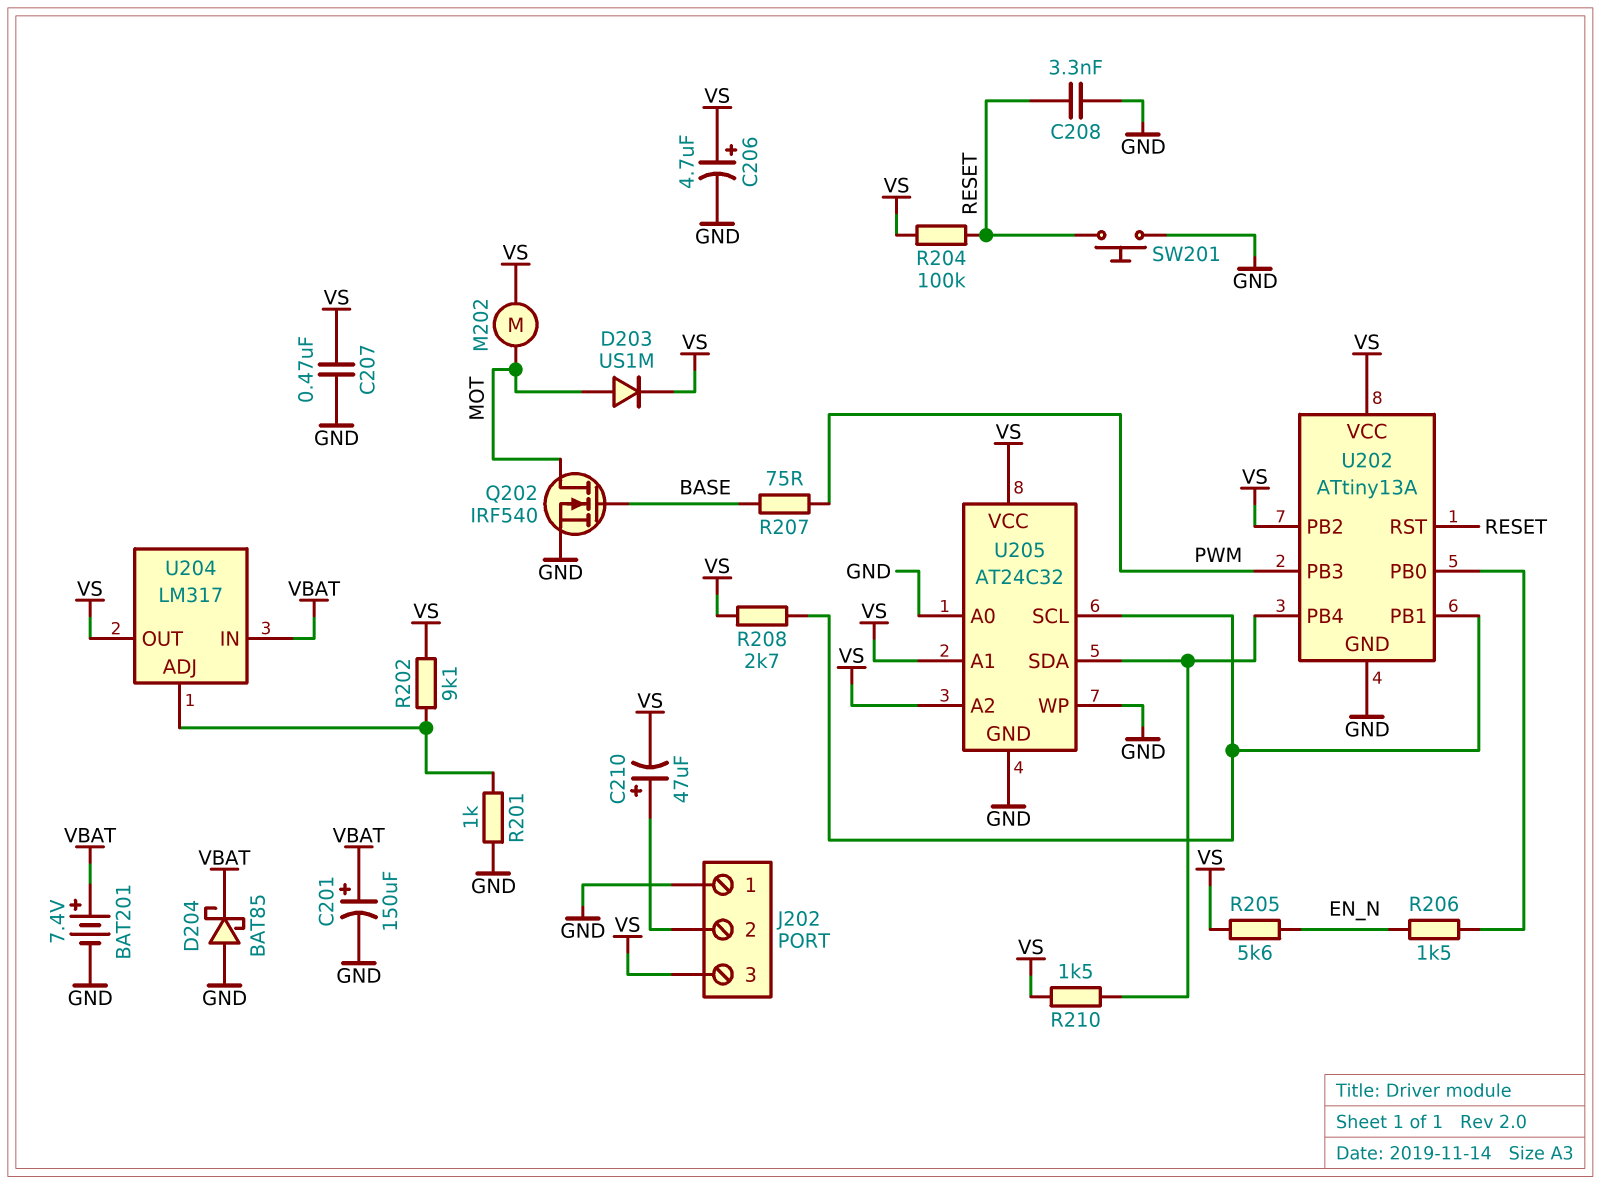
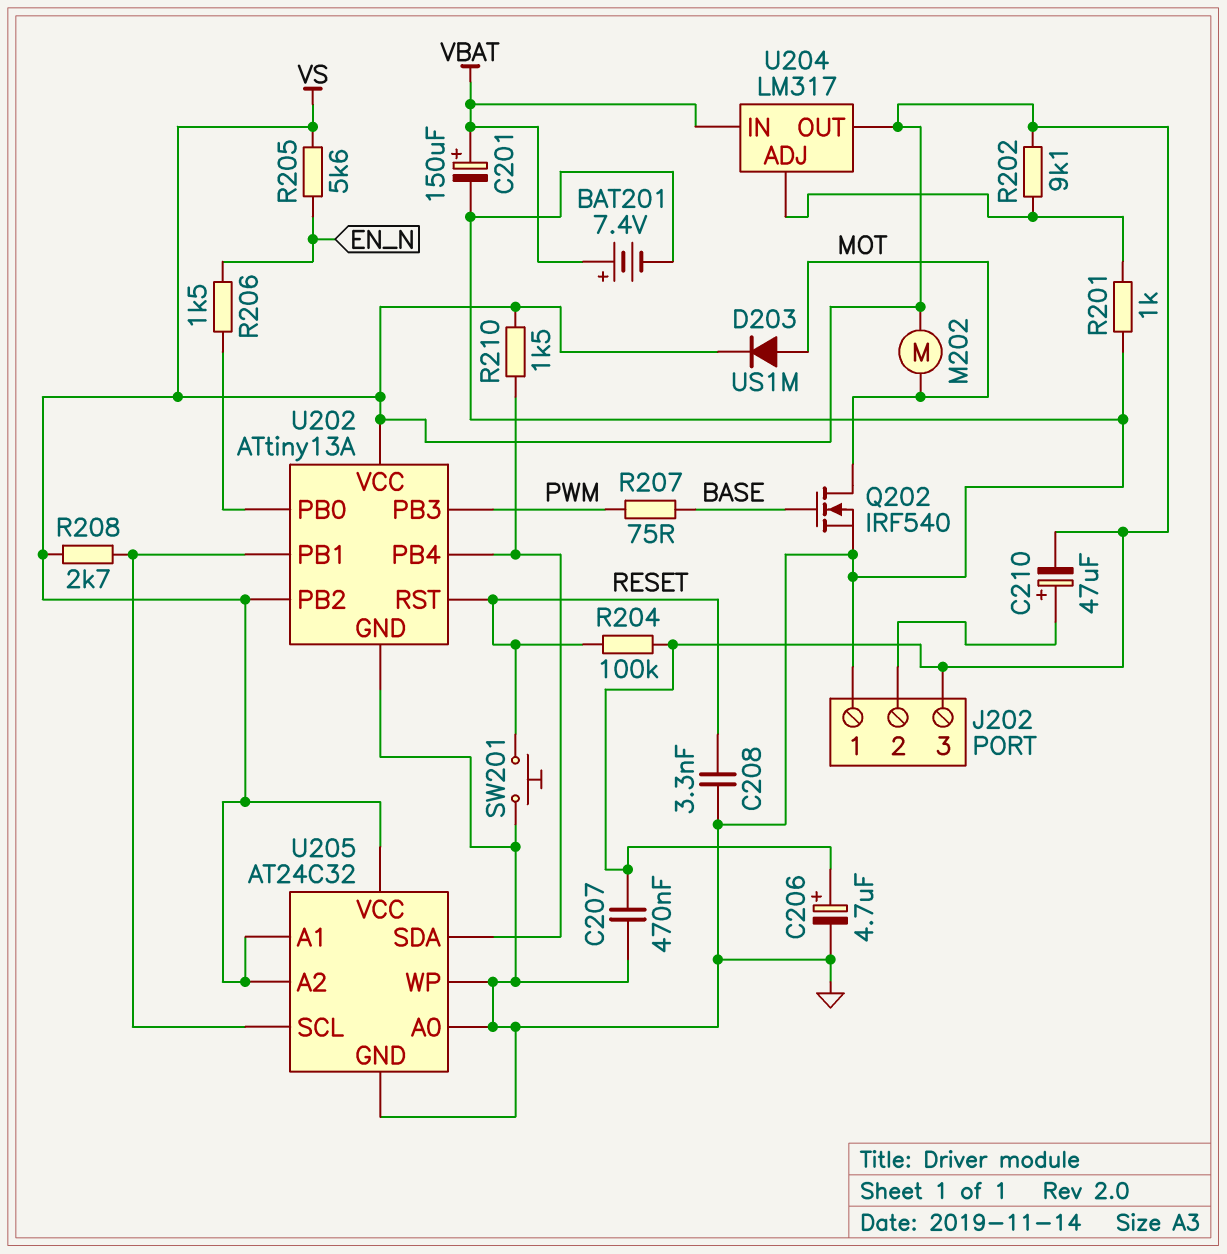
D204: schottky BAT85 (A GND, K VBAT) -> none

